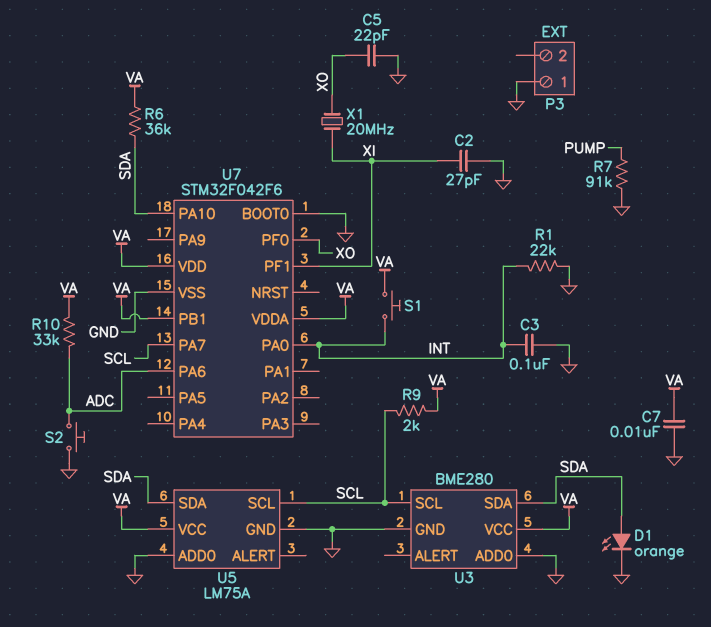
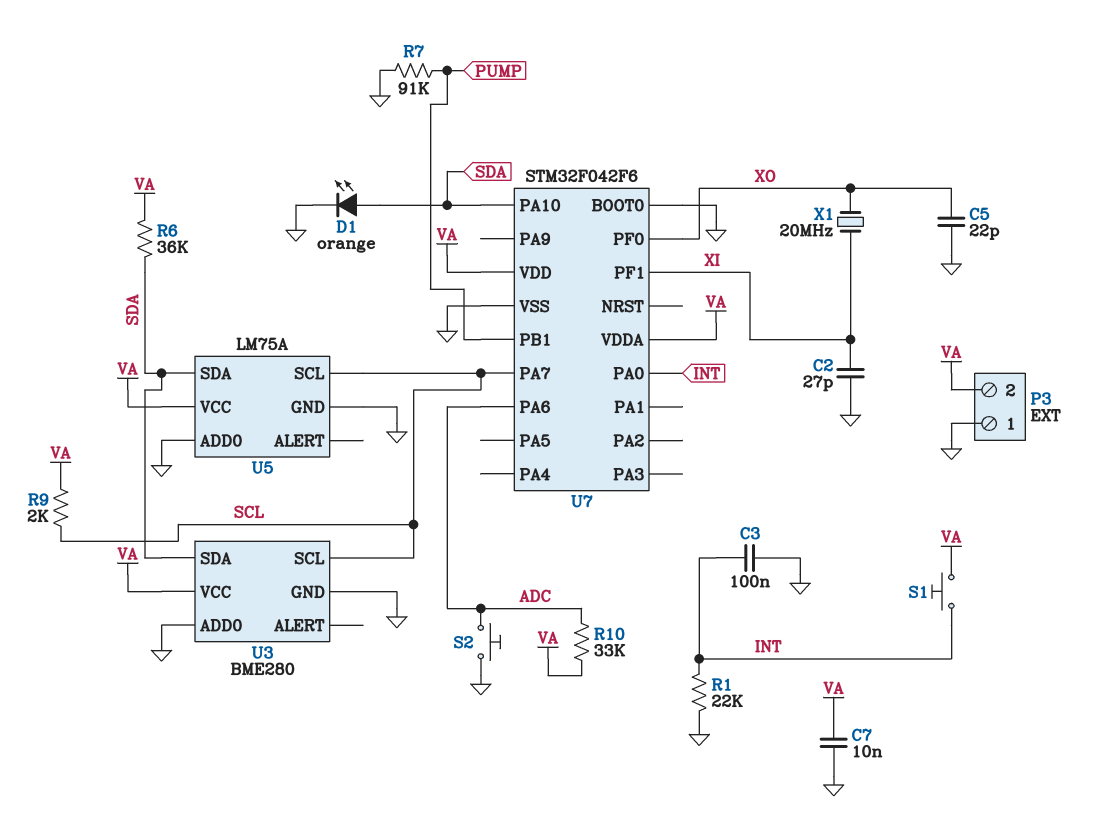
P3 pin 2: none -> VA
U7 pin PB1: VA -> PUMP

